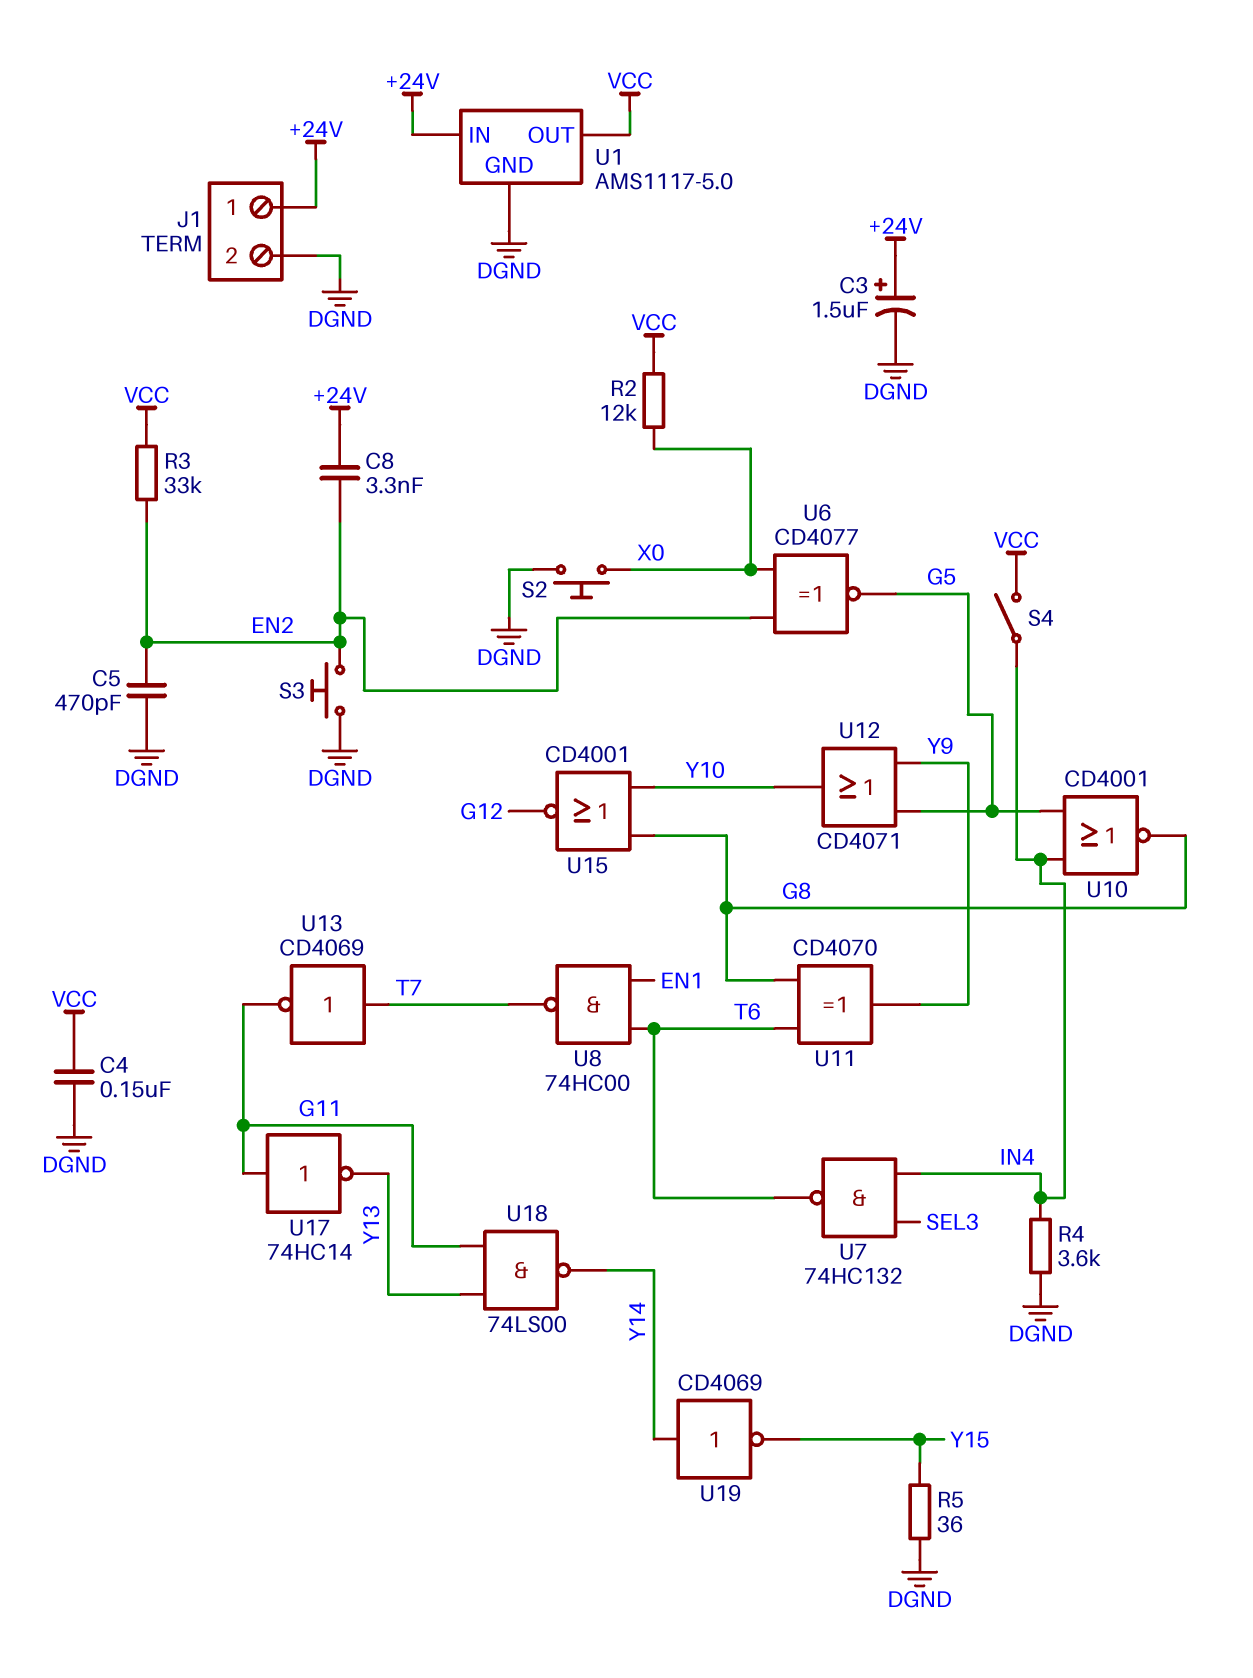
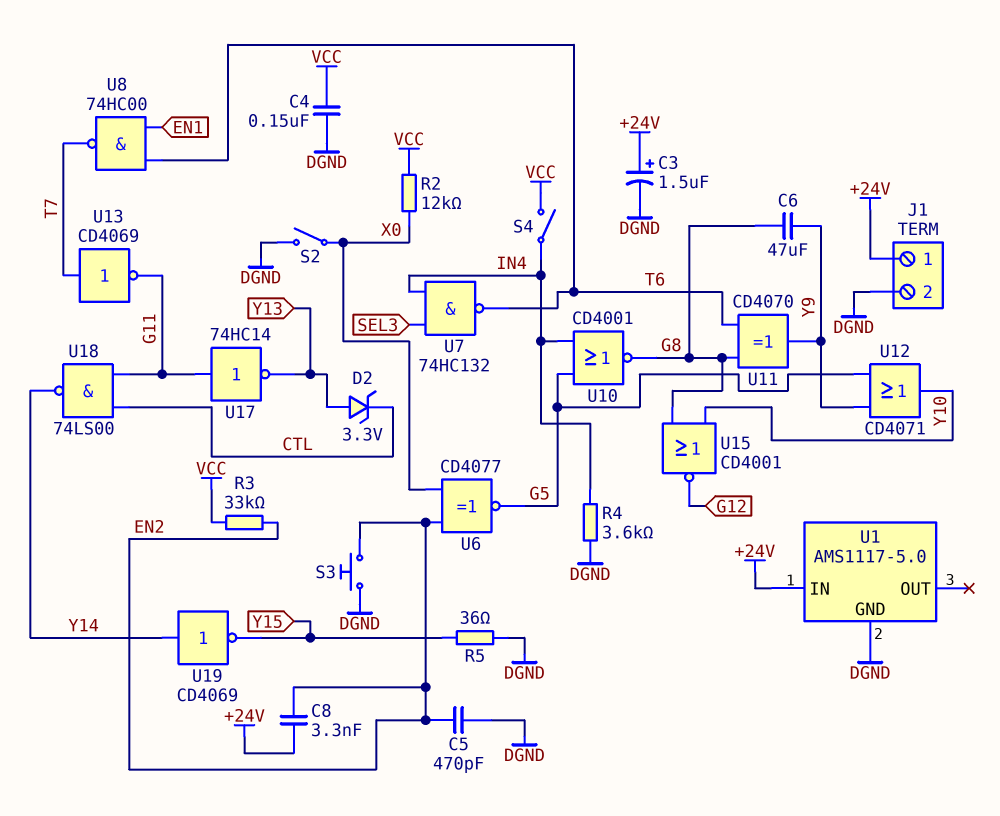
C6: none -> 47uF (G8, Y9)
D2: none -> zener 3.3V (A Y13, K CTL)
S2: button (DGND, X0) -> switch (DGND, X0)
U1 pin OUT: VCC -> none
U18: NAND 74LS00 (in G11, in Y13, out Y14) -> NAND 74LS00 (in CTL, in G11, out Y14)

